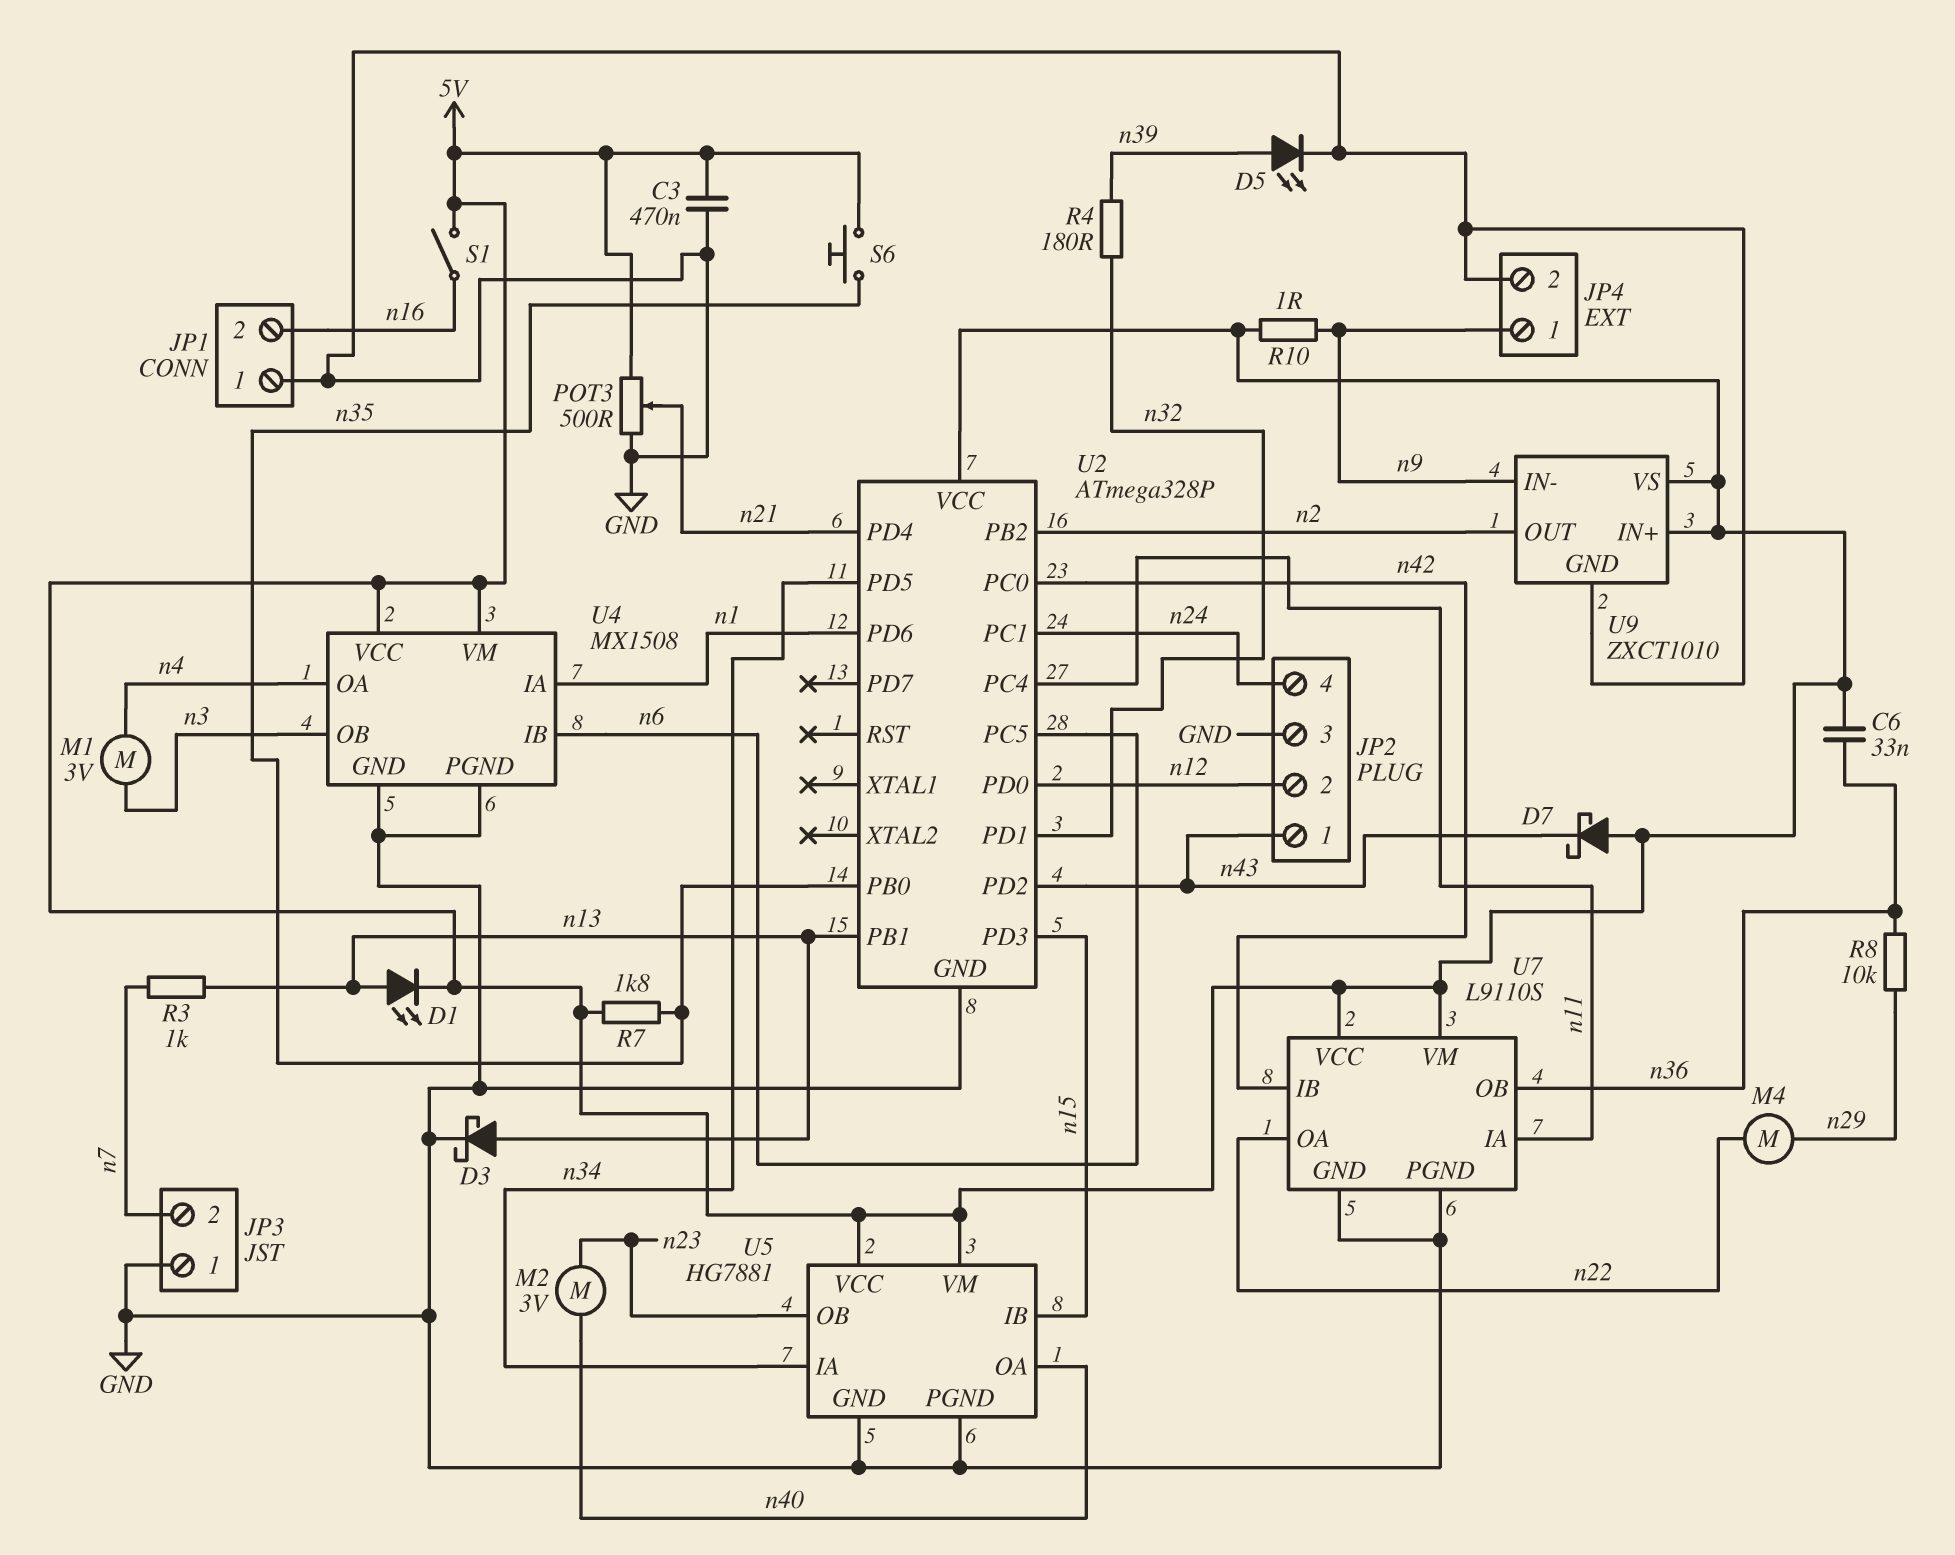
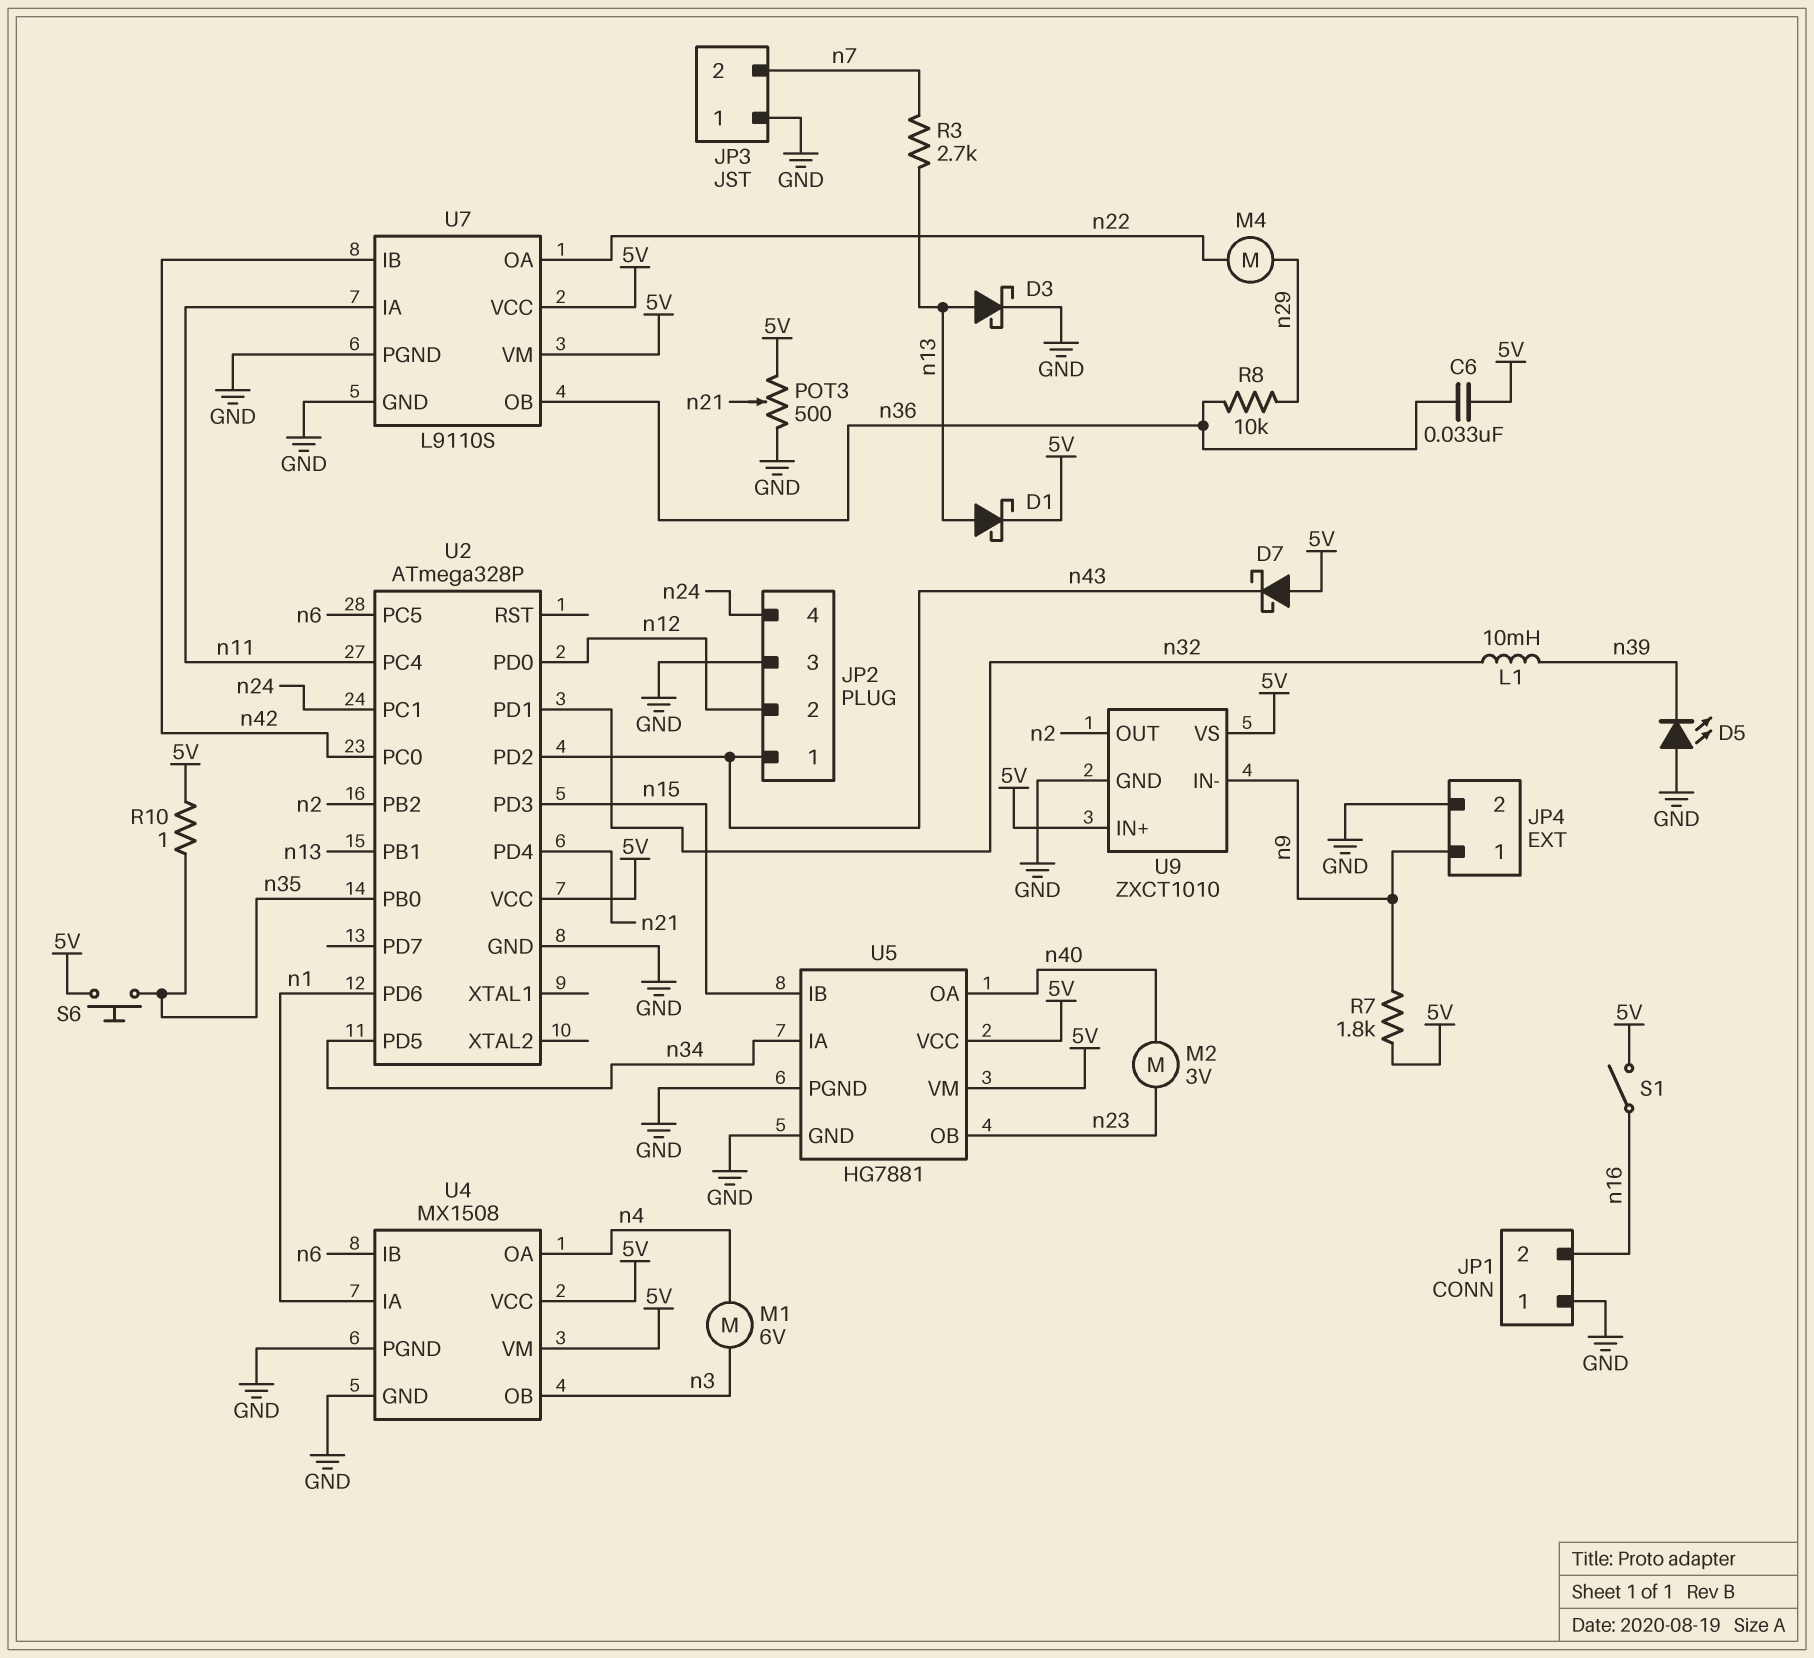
C3: 470nF (5V, GND) -> none
D1: LED (A n13, K 5V) -> schottky (A n13, K 5V)
D5: LED (A n39, K GND) -> LED (A GND, K n39)
L1: none -> 10mH (n32, n39)
M1: motor 3V (n3, n4) -> motor 6V (n3, n4)
R3: 1k (n7, n13) -> 2.7k (n7, n13)
R4: 180 (n32, n39) -> none
R7: 1.8k (5V, n35) -> 1.8k (5V, n9)
R10: 1 (5V, n9) -> 1 (5V, n35)

